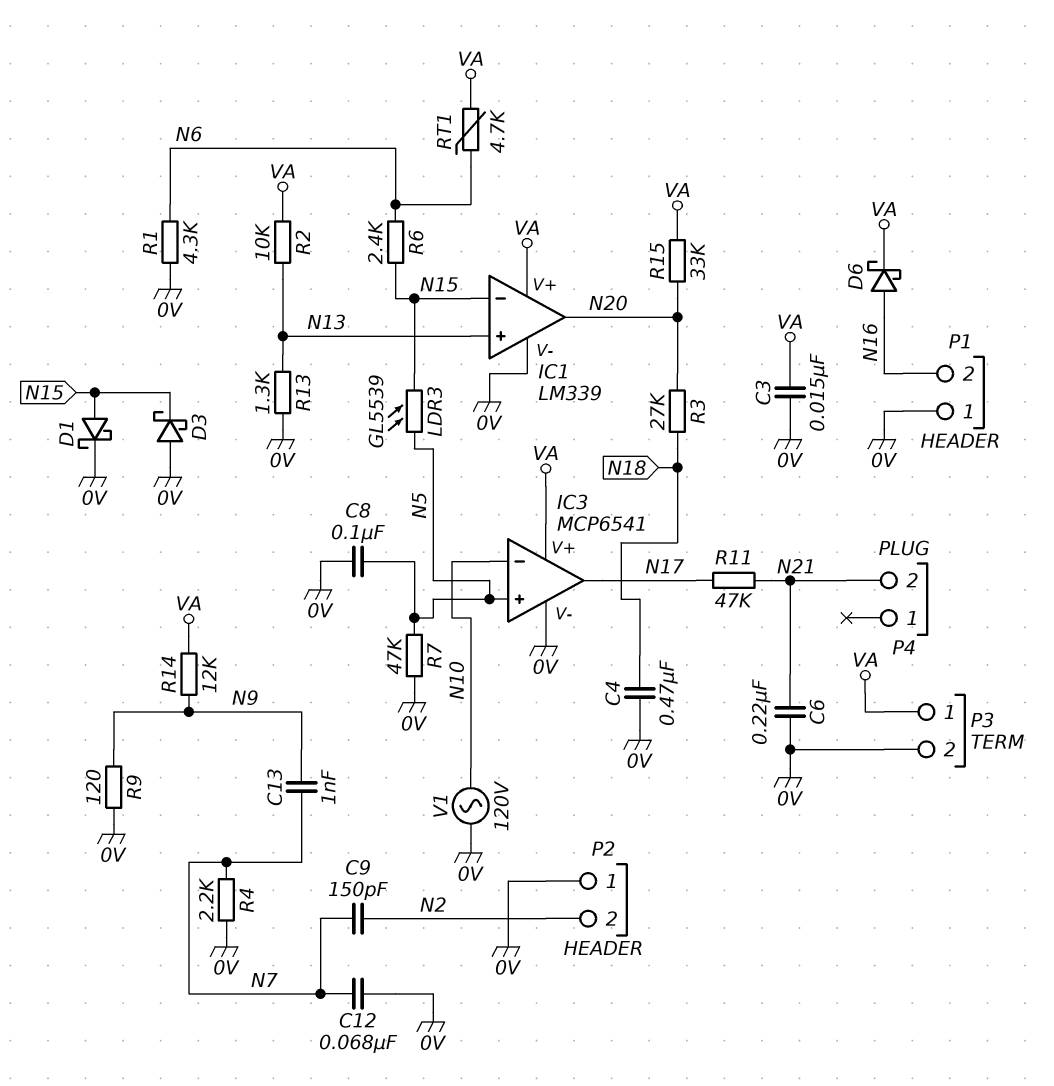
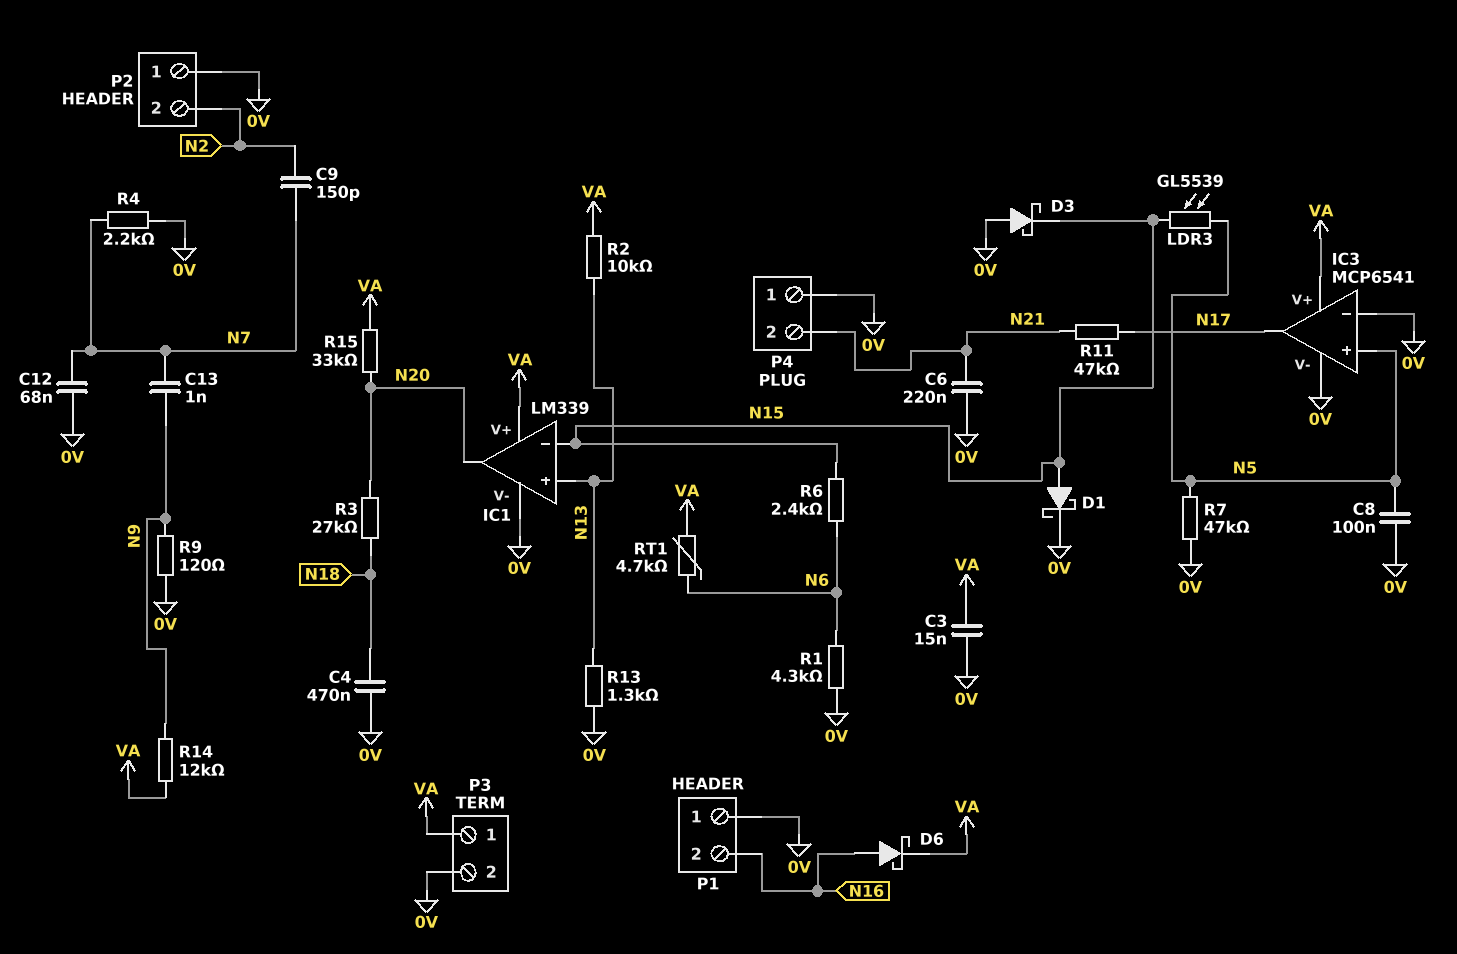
IC3 pin in-: N10 -> 0V
P4 pin 1: none -> 0V
V1: AC 120V (0V, N10) -> none

